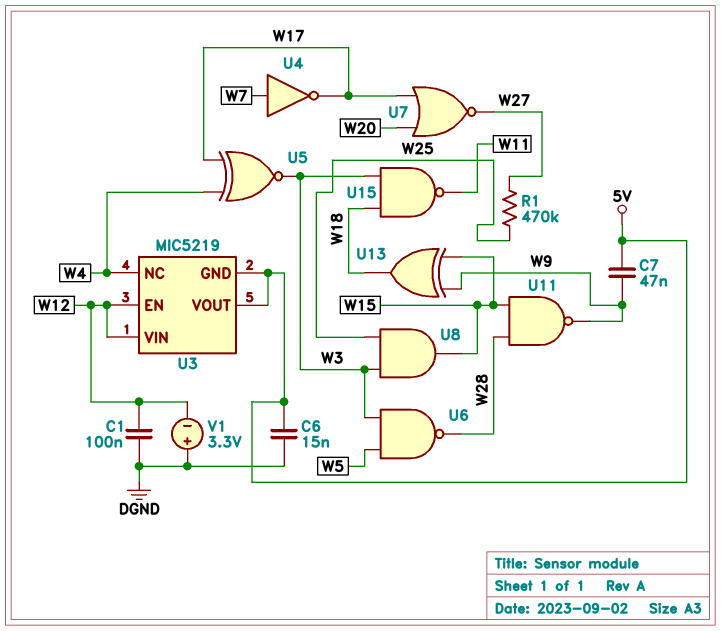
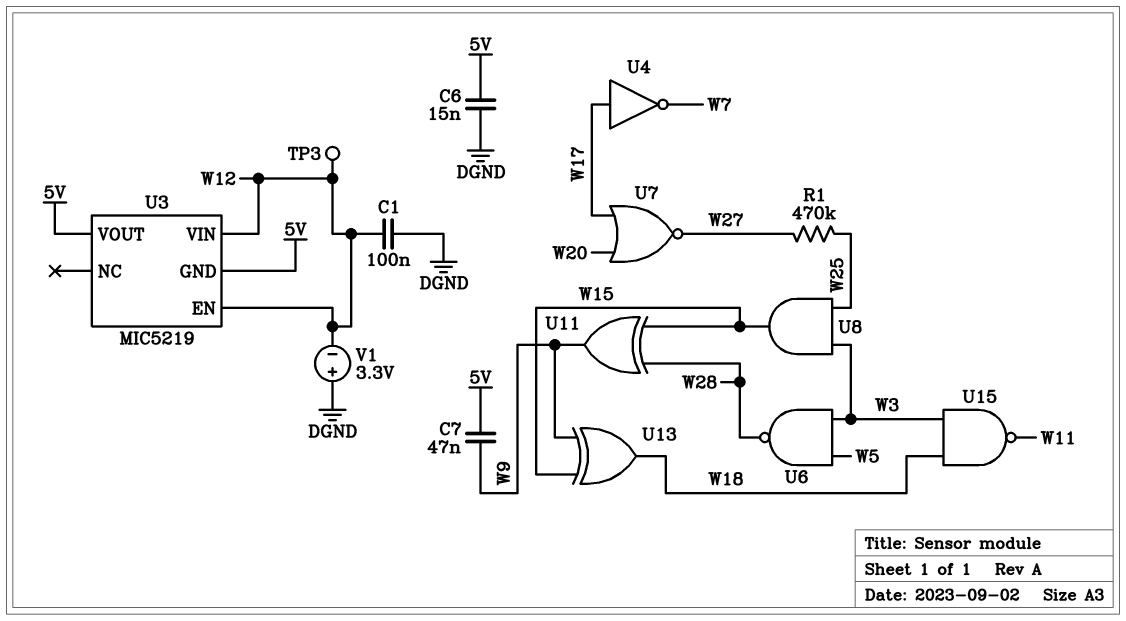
TP3: none -> test point (W12)
U3 pin NC: W4 -> none
U4: NOT (in W7, out W17) -> NOT (in W17, out W7)
U5: XNOR (in W4, in W17, out W3) -> none
U11: NAND (in W15, in W28, out W9) -> XOR (in W15, in W28, out W9)

